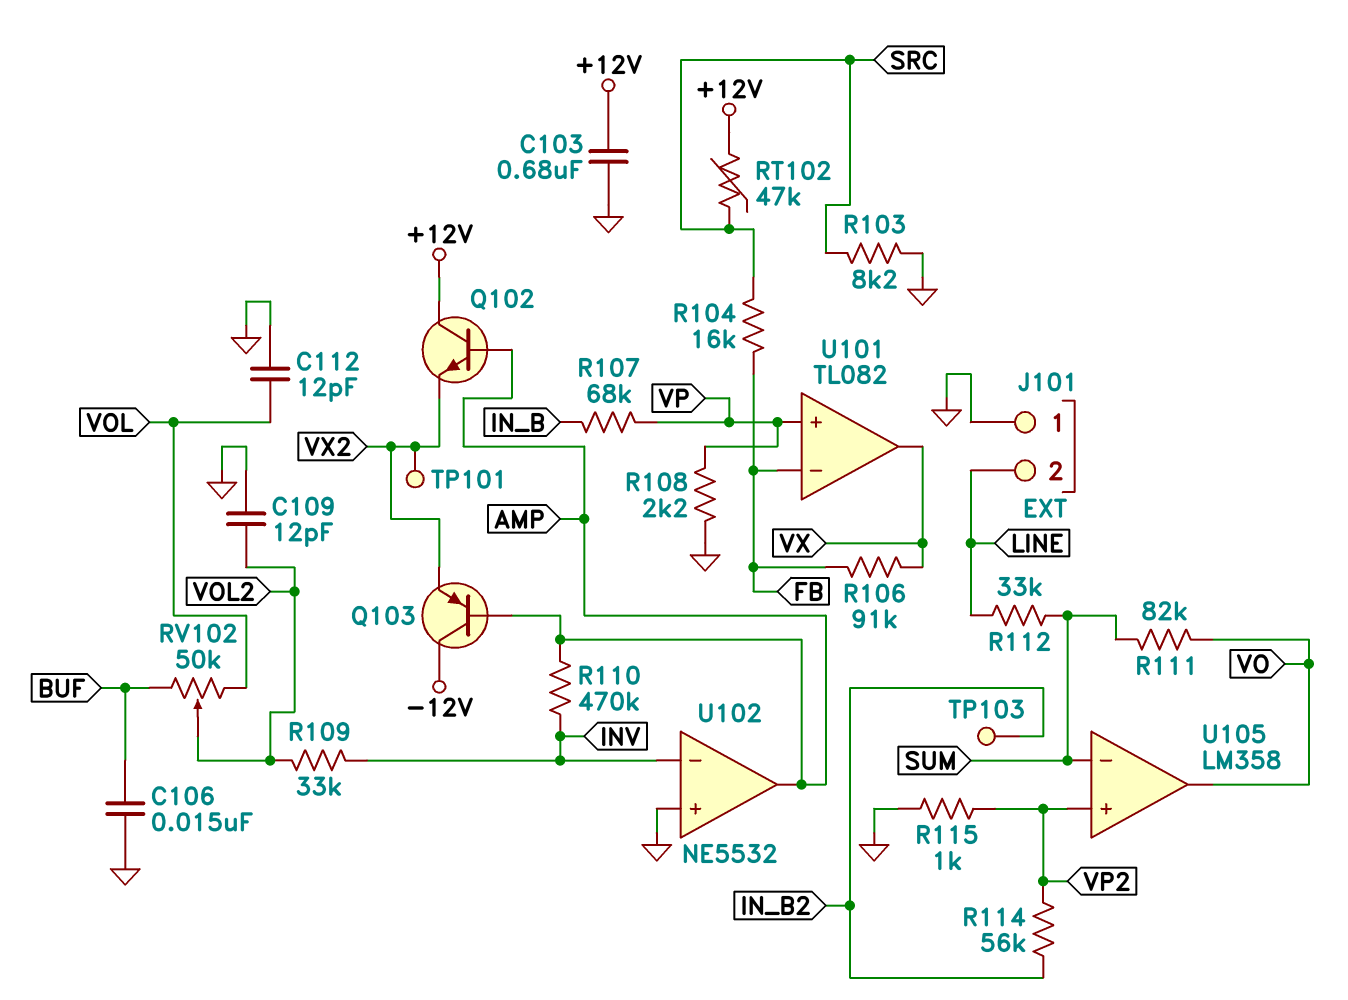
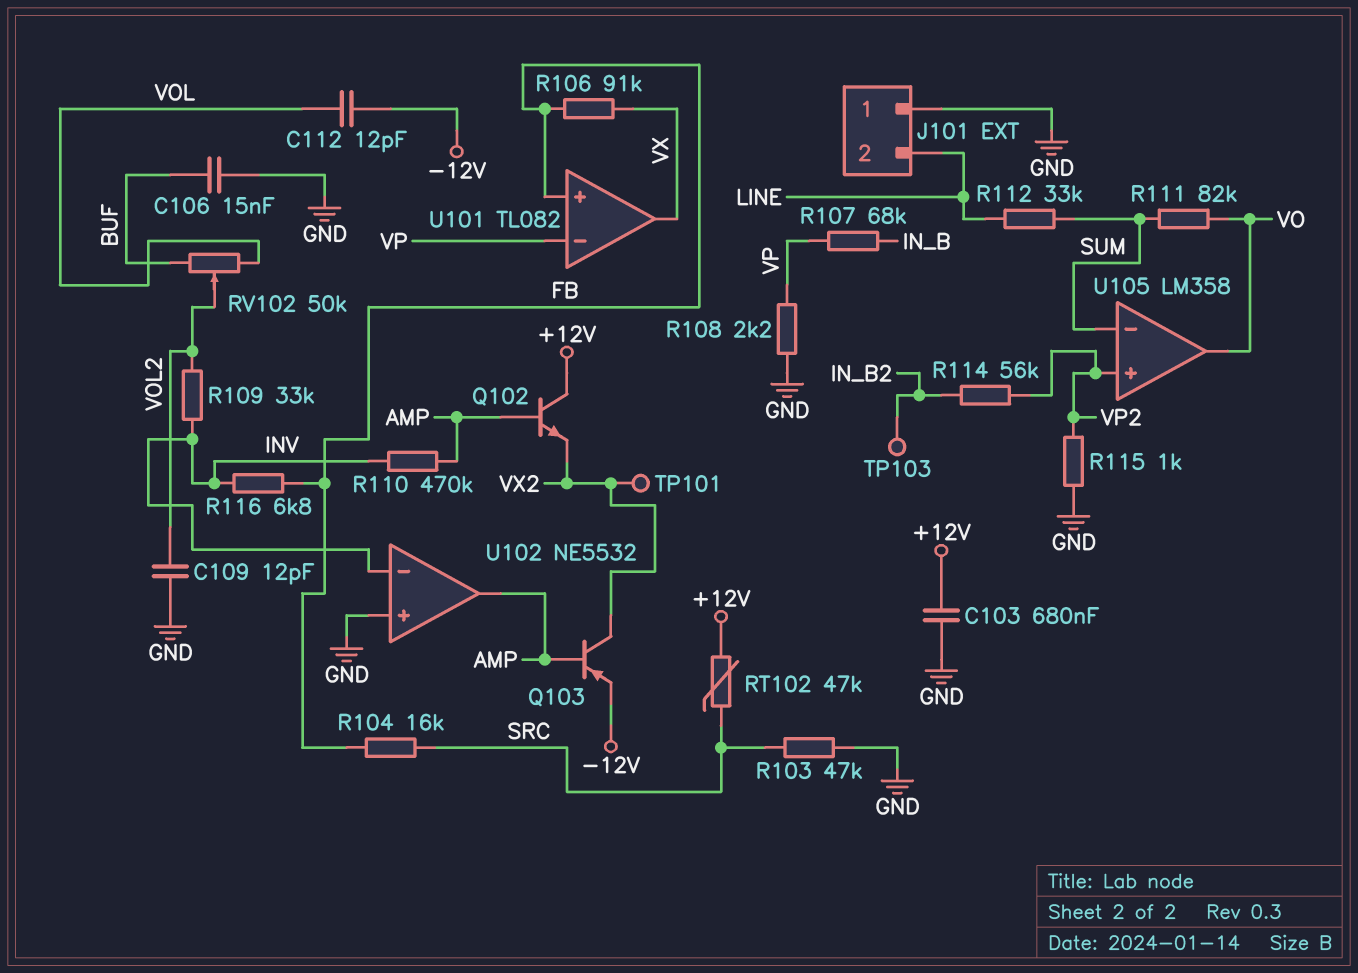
C112: 12pF (GND, VOL) -> 12pF (-12V, VOL)
Q103: PNP (B AMP, C -12V, E VX2) -> PNP (B AMP, C VX2, E -12V)
R103: 8.2k (GND, SRC) -> 47k (GND, SRC)
R116: none -> 6.8k (FB, INV)
U101 pin in+: VP -> FB
U101 pin in-: FB -> VP

